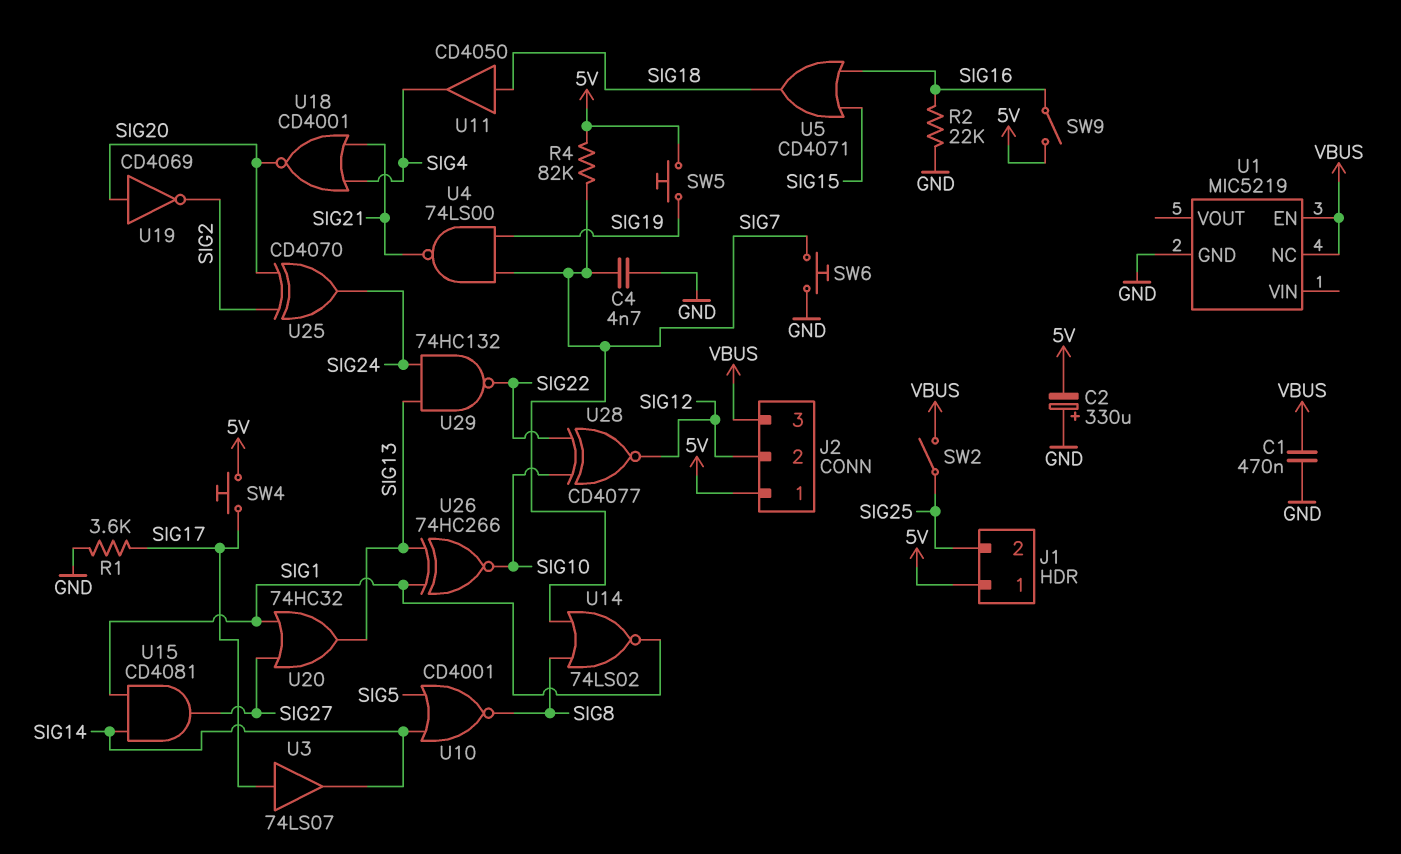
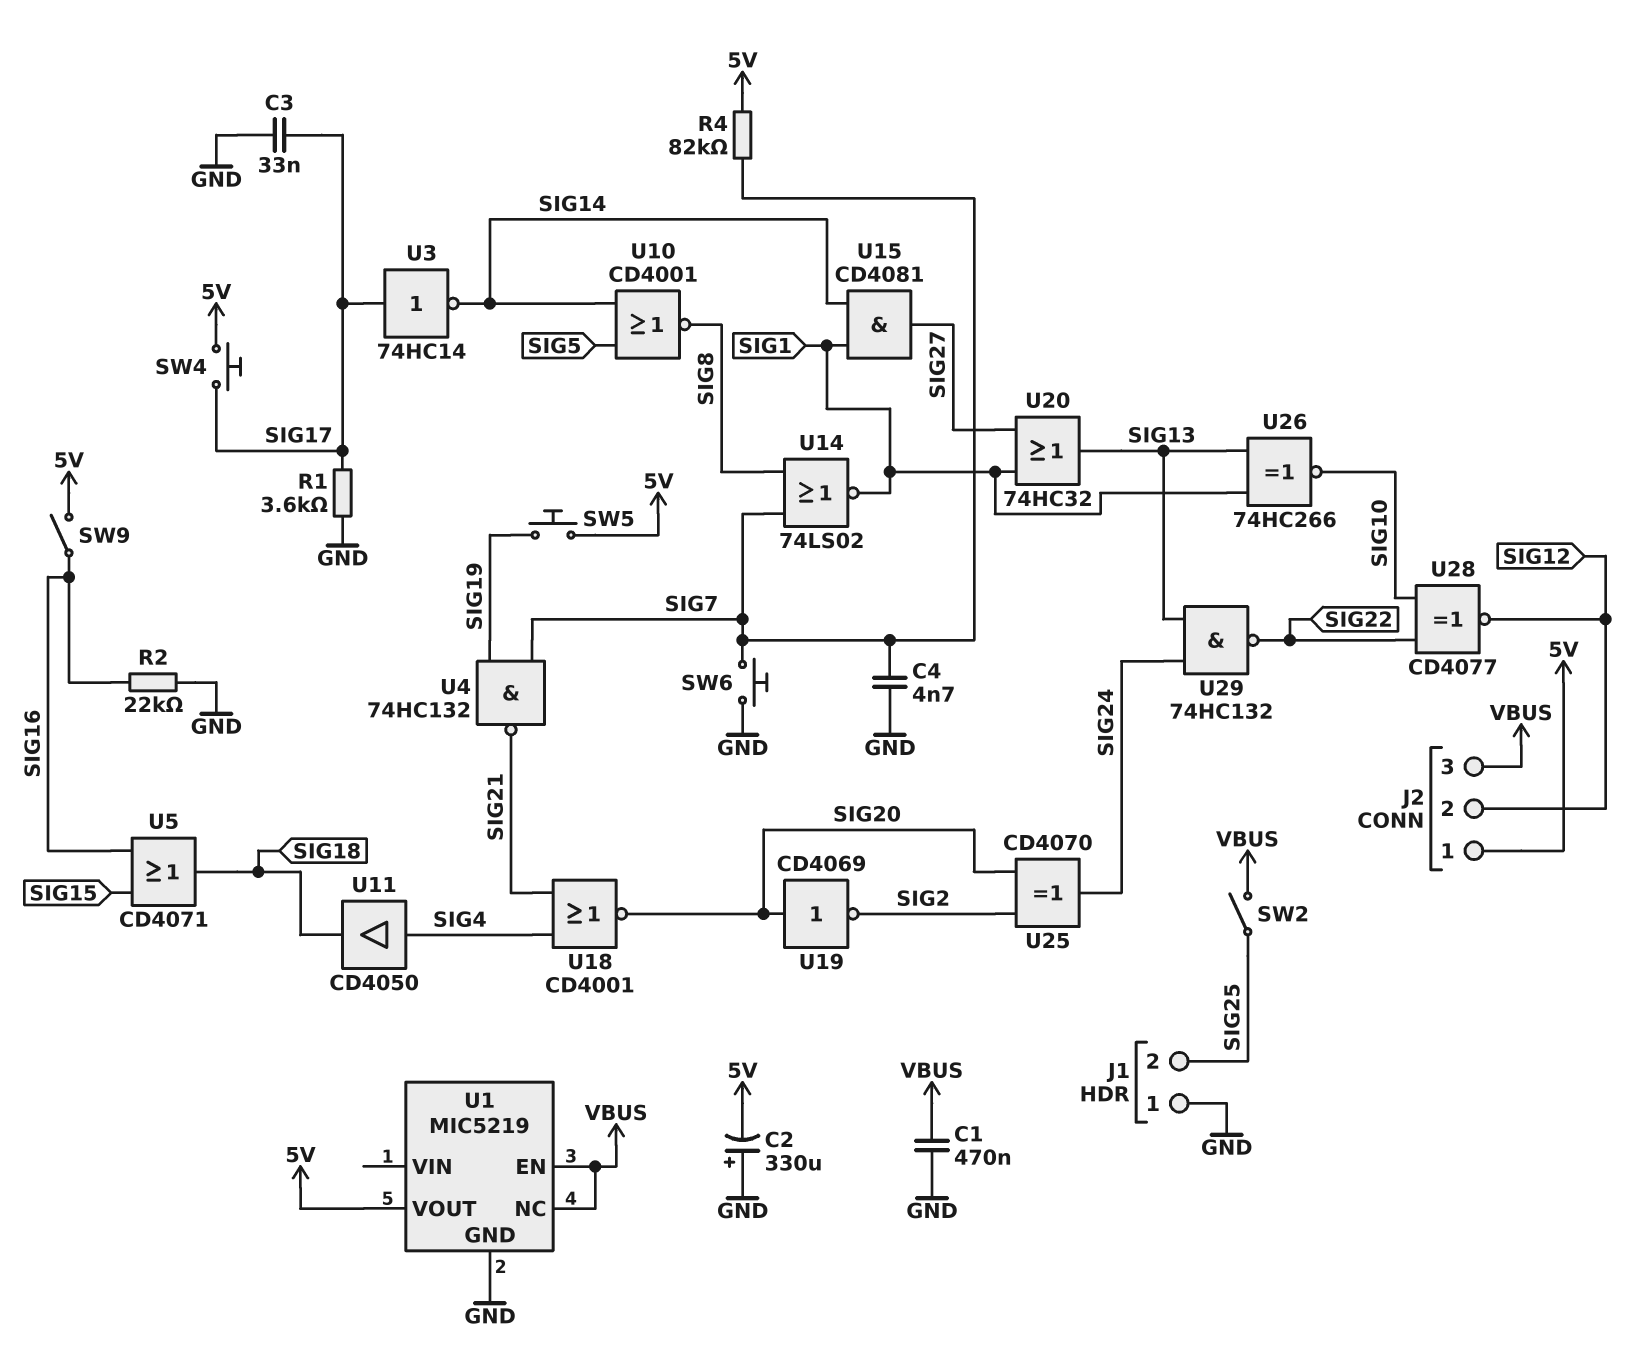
C3: none -> 33nF (GND, SIG17)
J1 pin 1: 5V -> GND
U1 pin VOUT: none -> 5V
U3: buffer 74LS07 (in SIG17, out SIG14) -> NOT 74HC14 (in SIG17, out SIG14)
U4: NAND 74LS00 (in SIG7, in SIG19, out SIG21) -> NAND 74HC132 (in SIG7, in SIG19, out SIG21)
U11: buffer CD4050 (in SIG18, out SIG4) -> buffer CD4050 (in SIG4, out SIG18)

